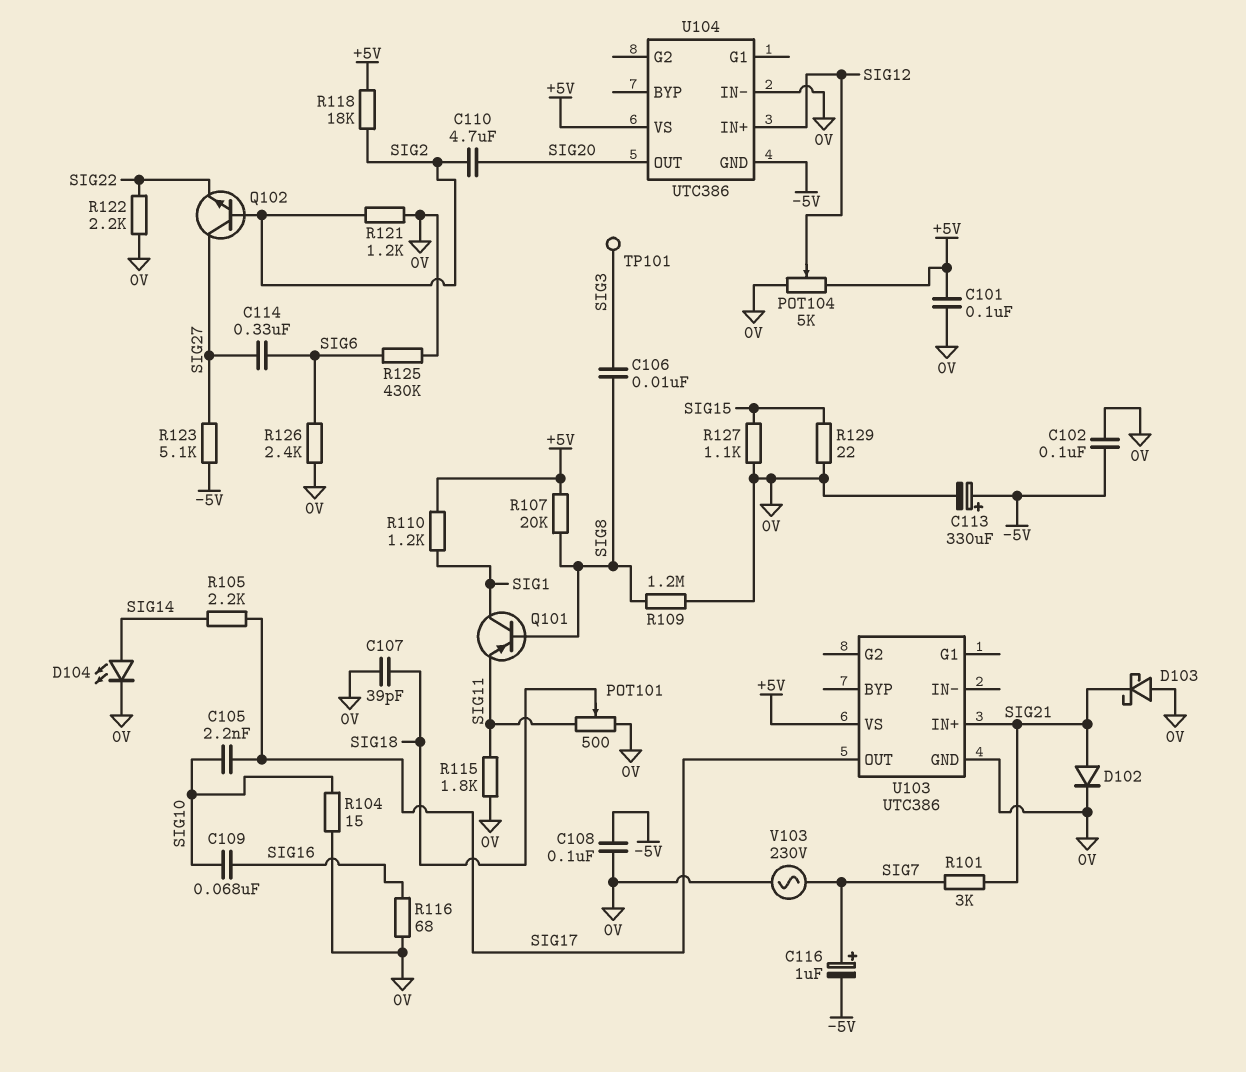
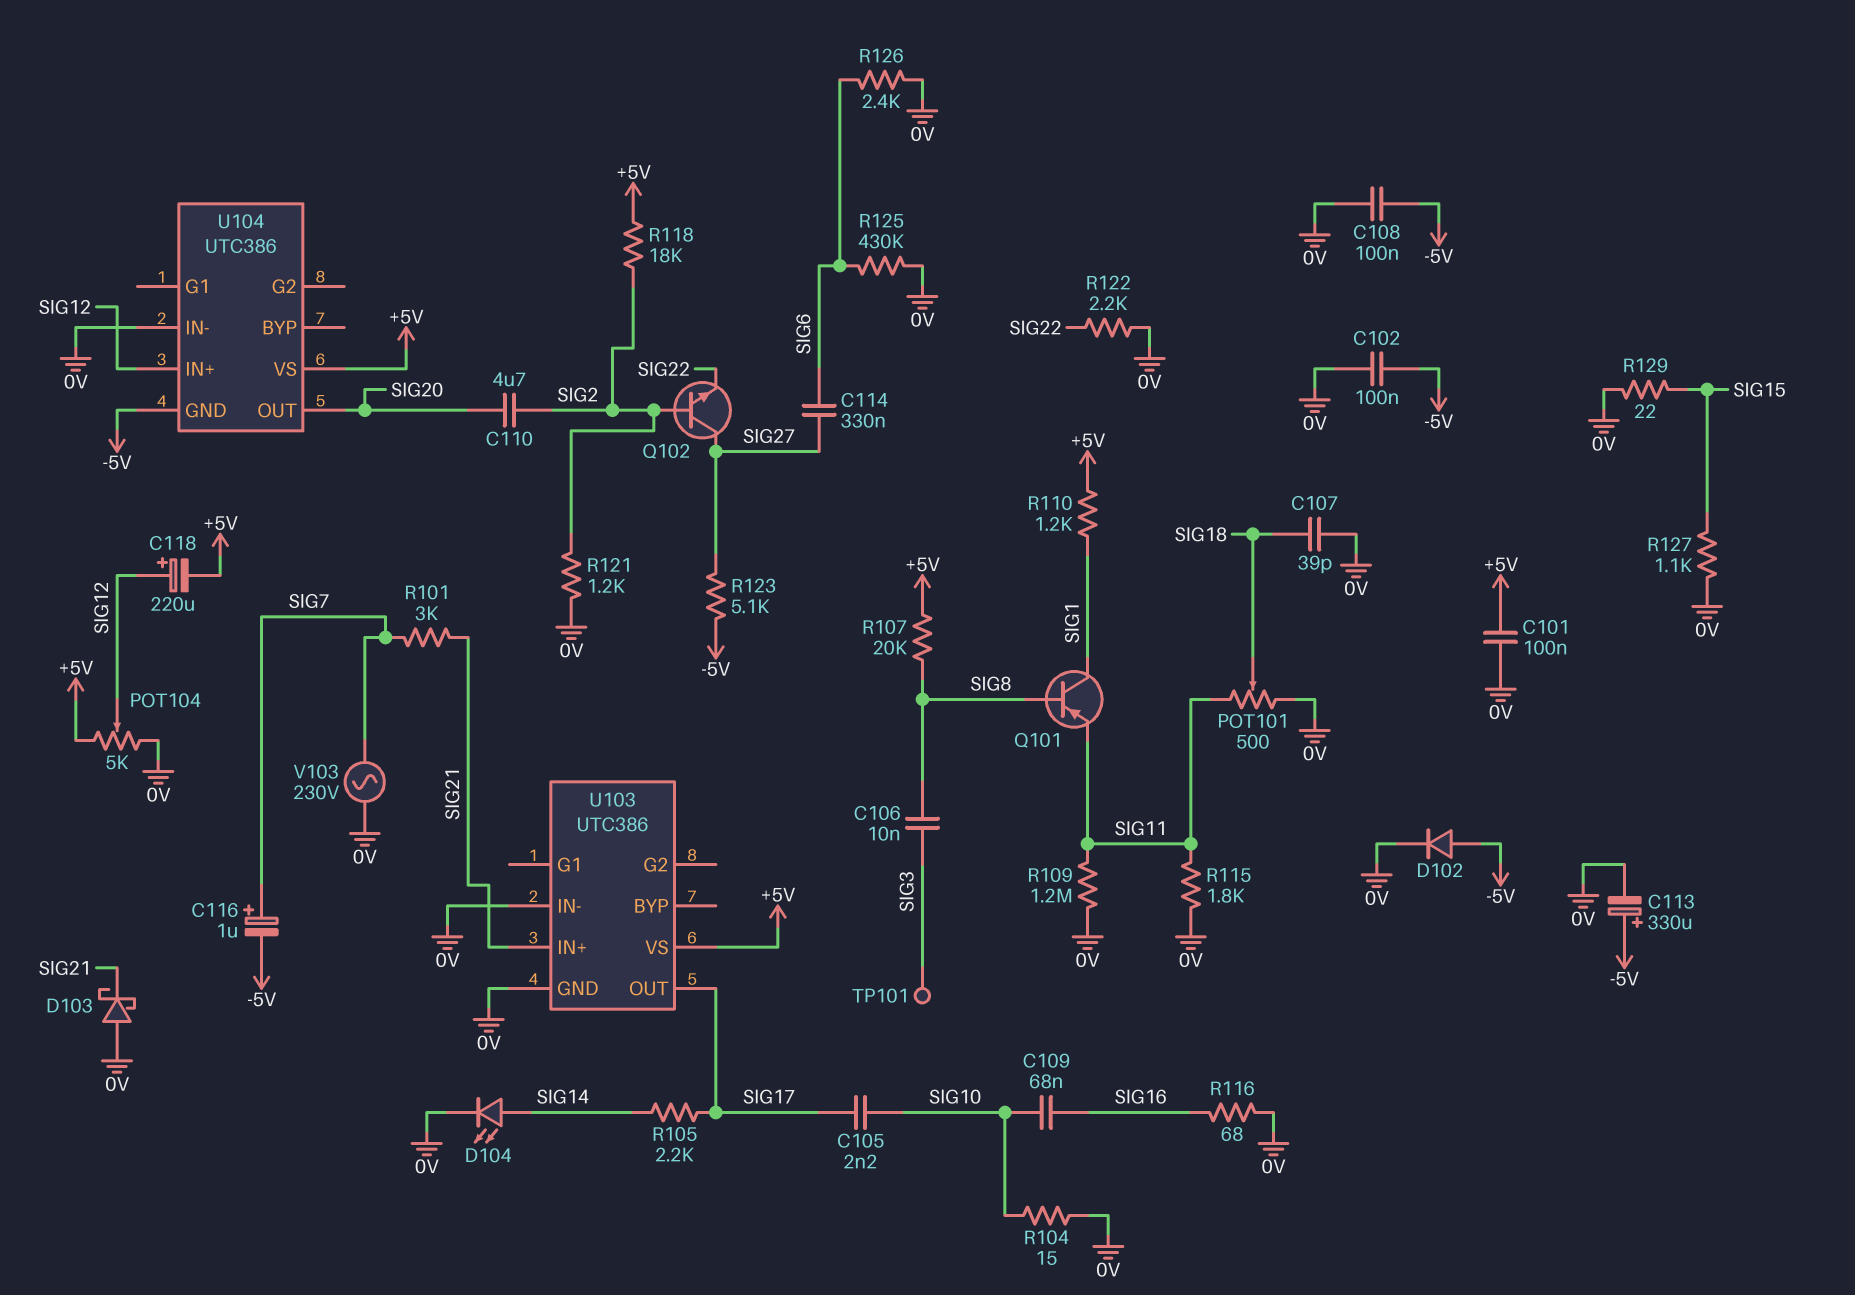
C118: none -> 220uF (plus SIG12, minus +5V)
D102: diode (A SIG21, K 0V) -> diode (A -5V, K 0V)
R109: 1.2M (0V, SIG8) -> 1.2M (0V, SIG11)
U103 pin IN-: none -> 0V

